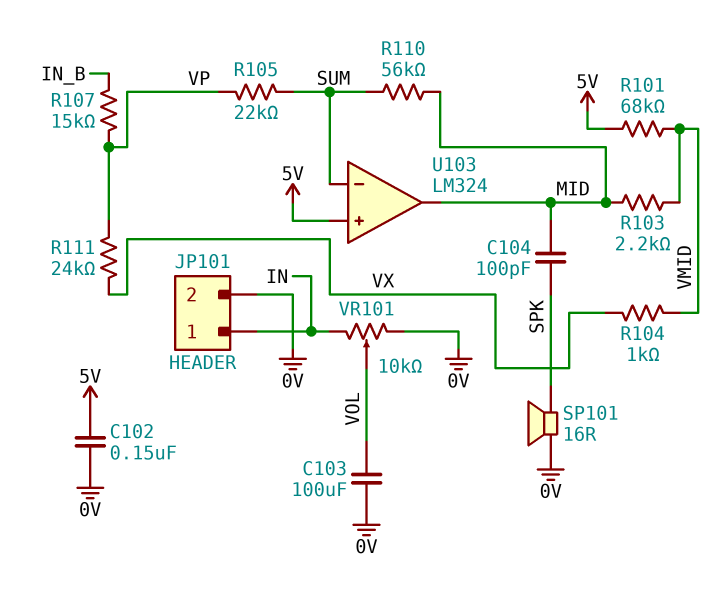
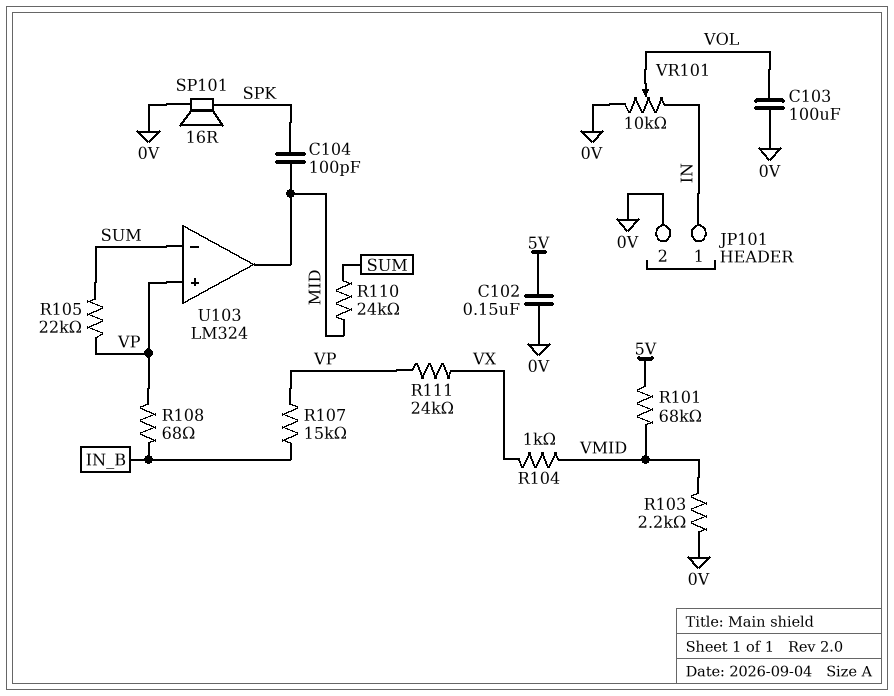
R103: 2.2k (MID, VMID) -> 2.2k (0V, VMID)
R108: none -> 68 (IN_B, VP)
R110: 56k (MID, SUM) -> 24k (MID, SUM)
U103 pin in+: 5V -> VP

